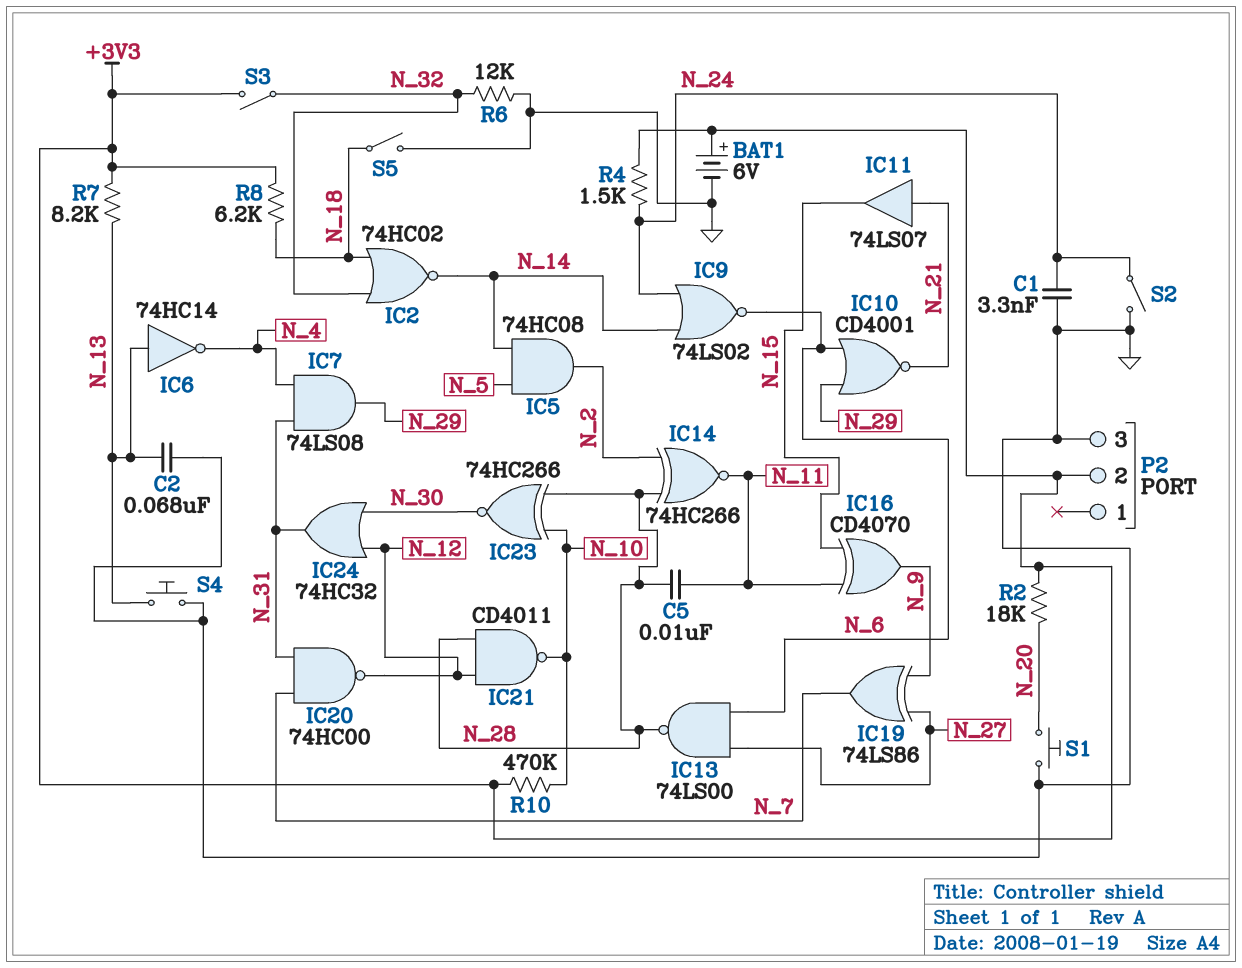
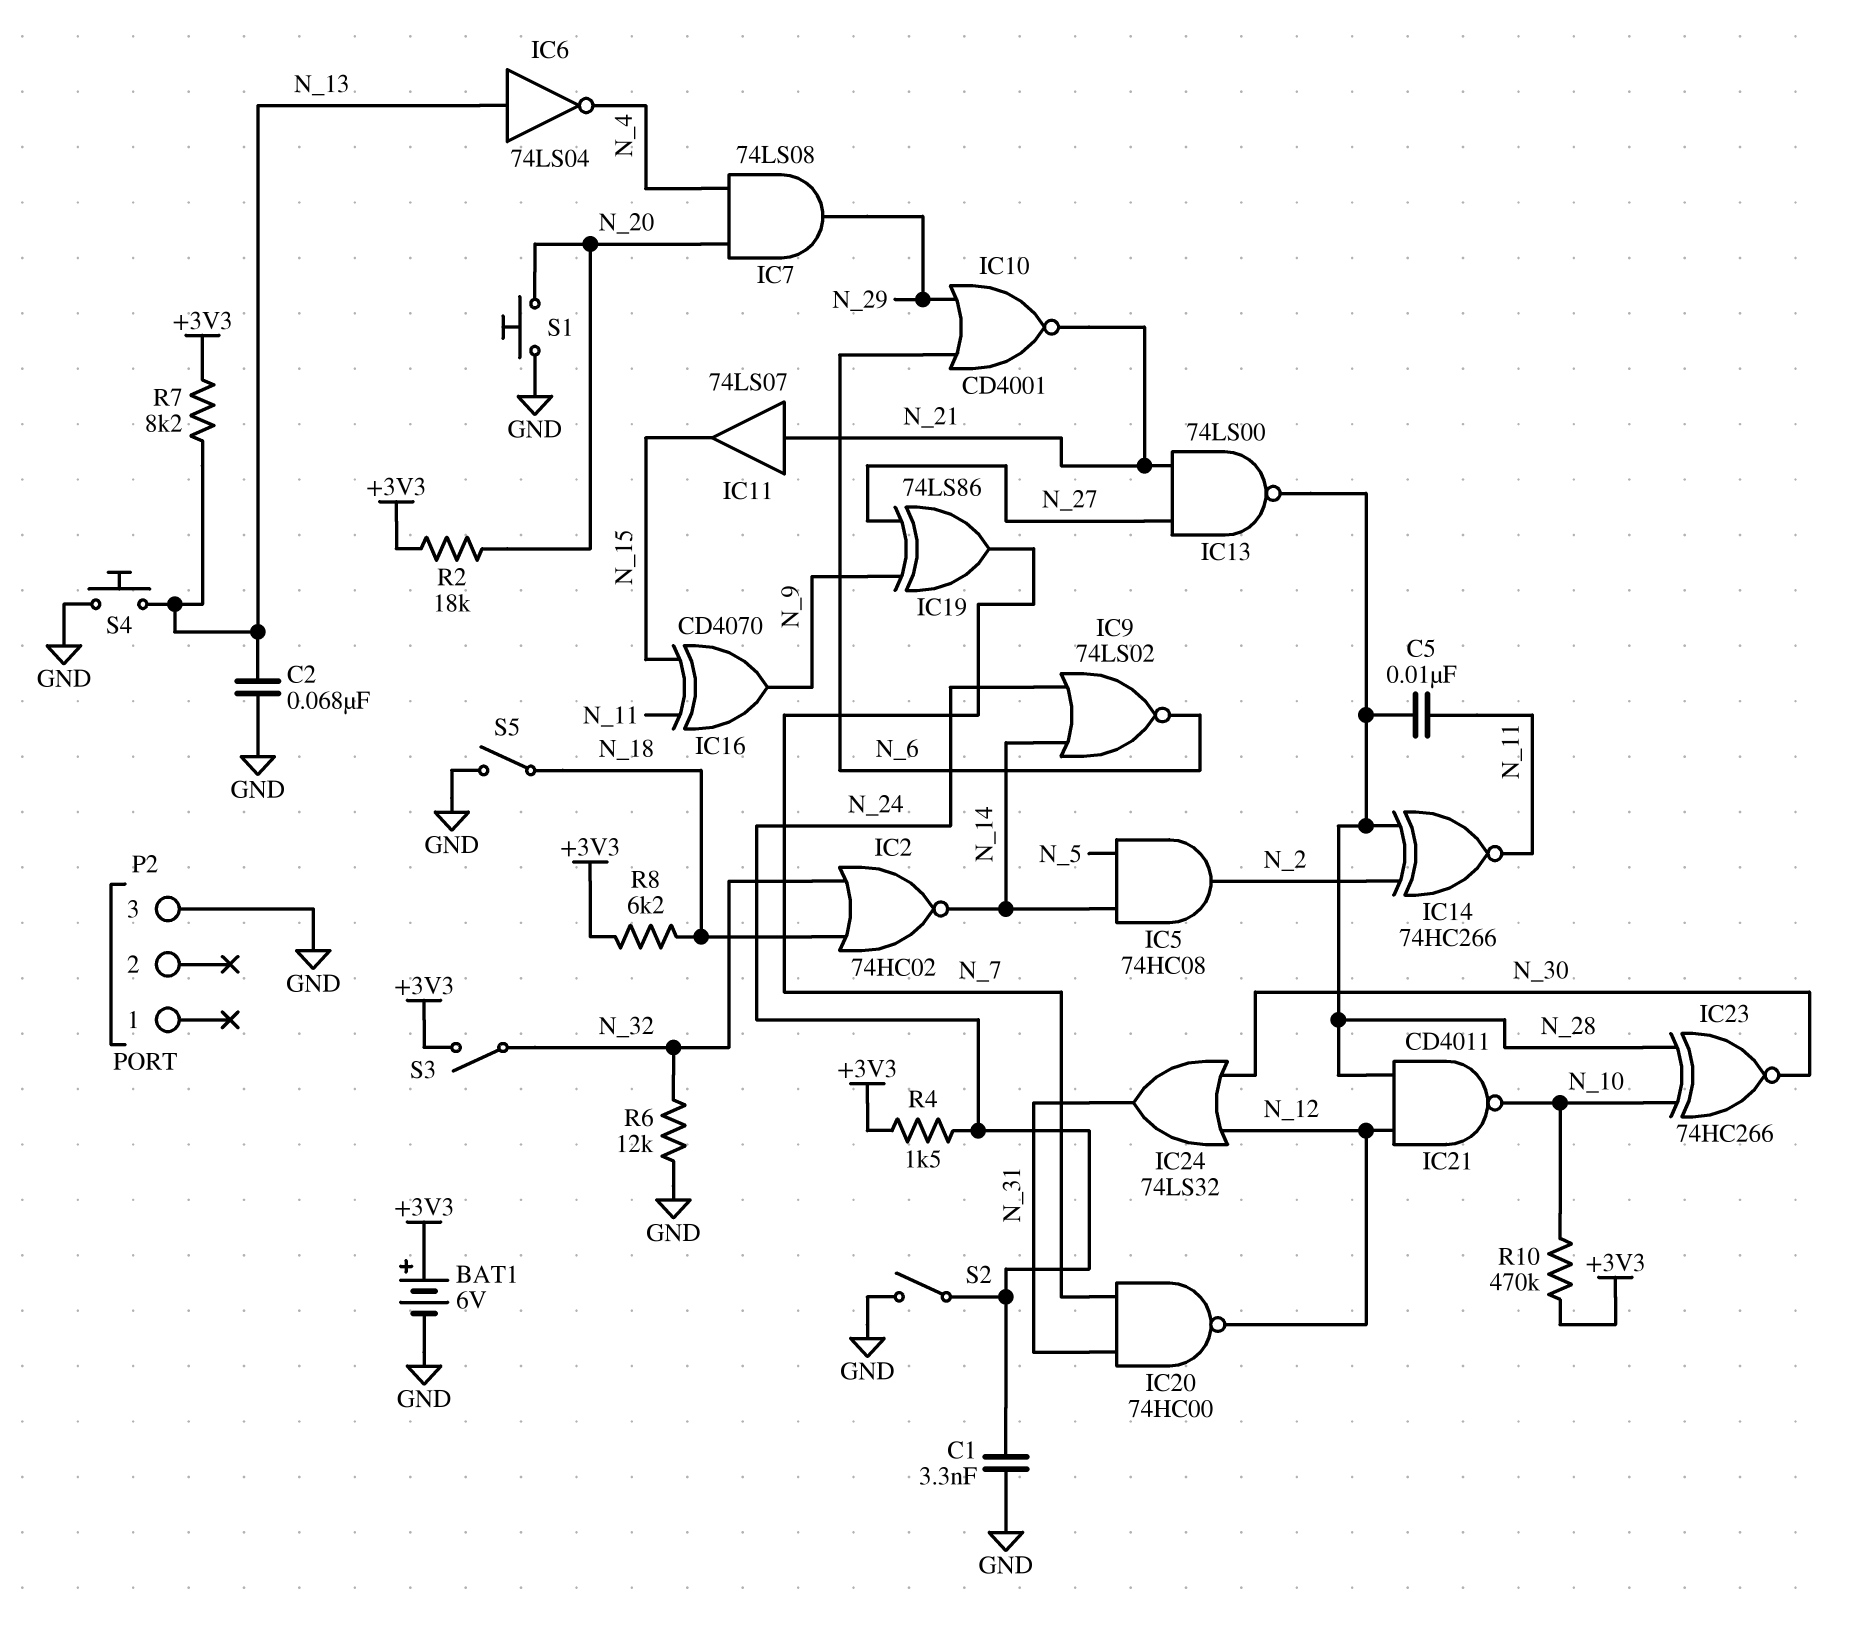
IC6: NOT 74HC14 (in N_13, out N_4) -> NOT 74LS04 (in N_13, out N_4)
IC7: AND 74LS08 (in N_4, in N_31, out N_29) -> AND 74LS08 (in N_4, in N_20, out N_29)
IC13: NAND 74LS00 (in N_6, in N_27, out N_28) -> NAND 74LS00 (in N_21, in N_27, out N_28)
IC24: OR 74HC32 (in N_12, in N_30, out N_31) -> OR 74LS32 (in N_12, in N_30, out N_31)
P2 pin 2: +3V3 -> none

